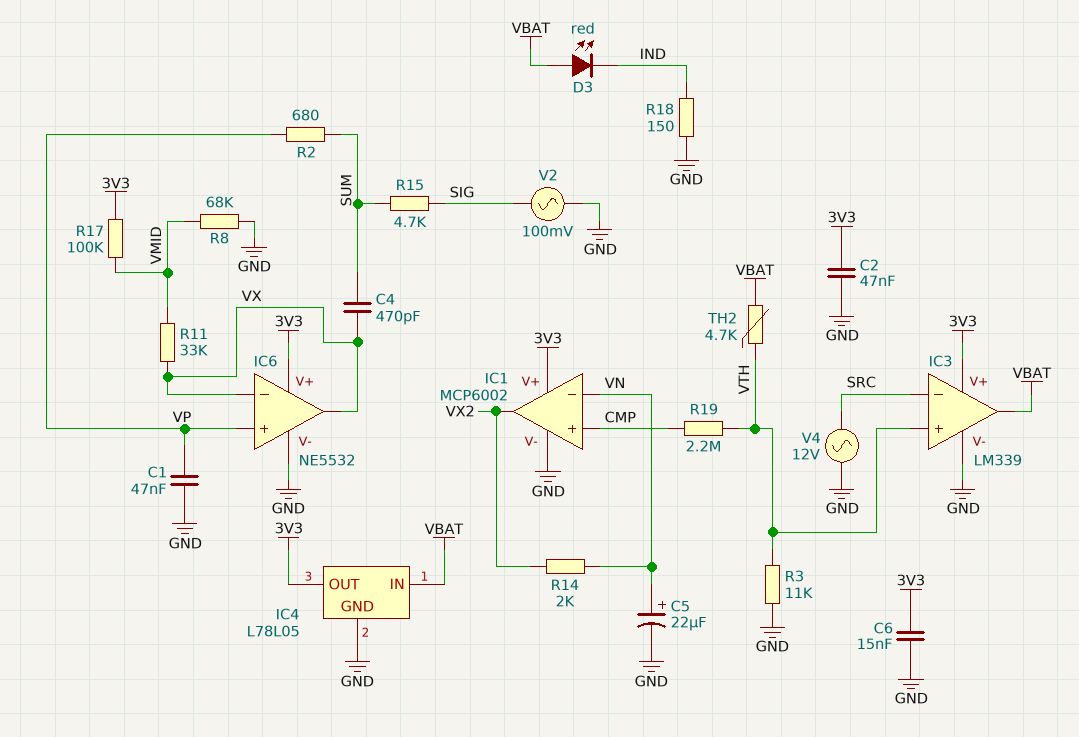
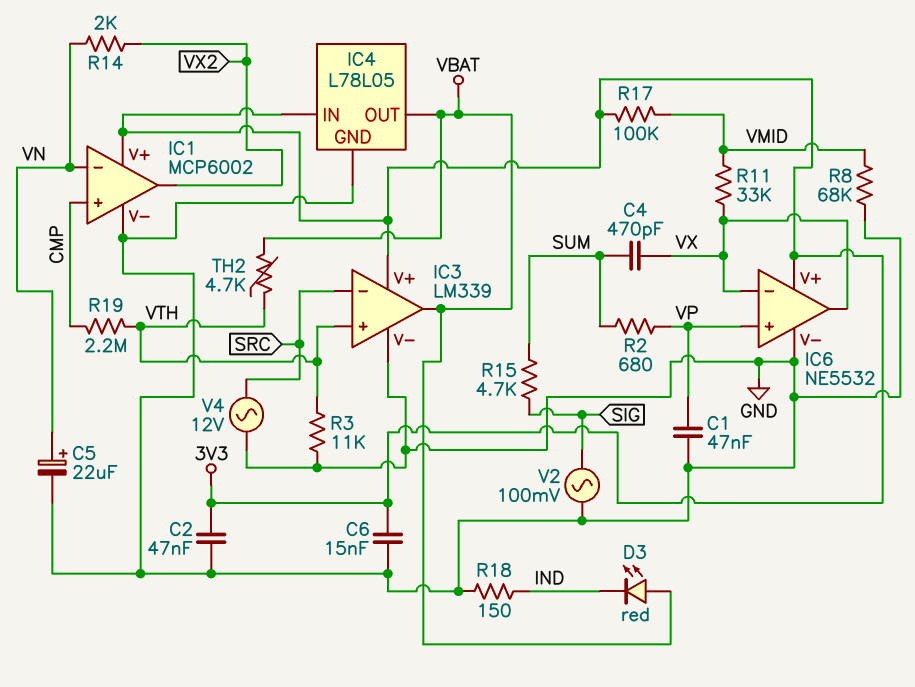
IC4 pin IN: VBAT -> 3V3
IC4 pin OUT: 3V3 -> VBAT

